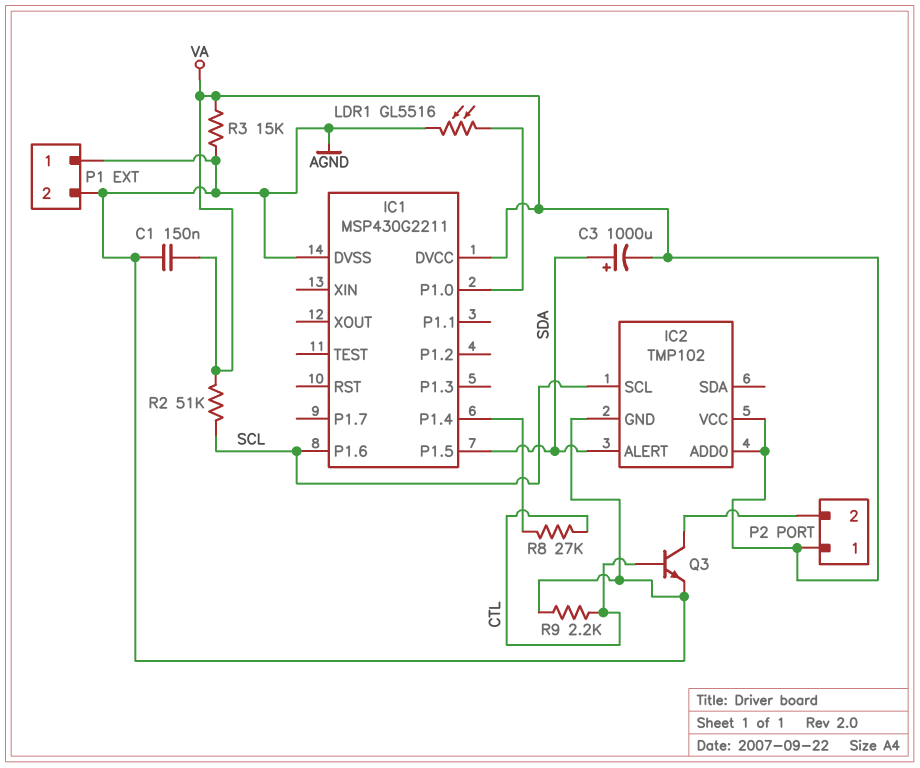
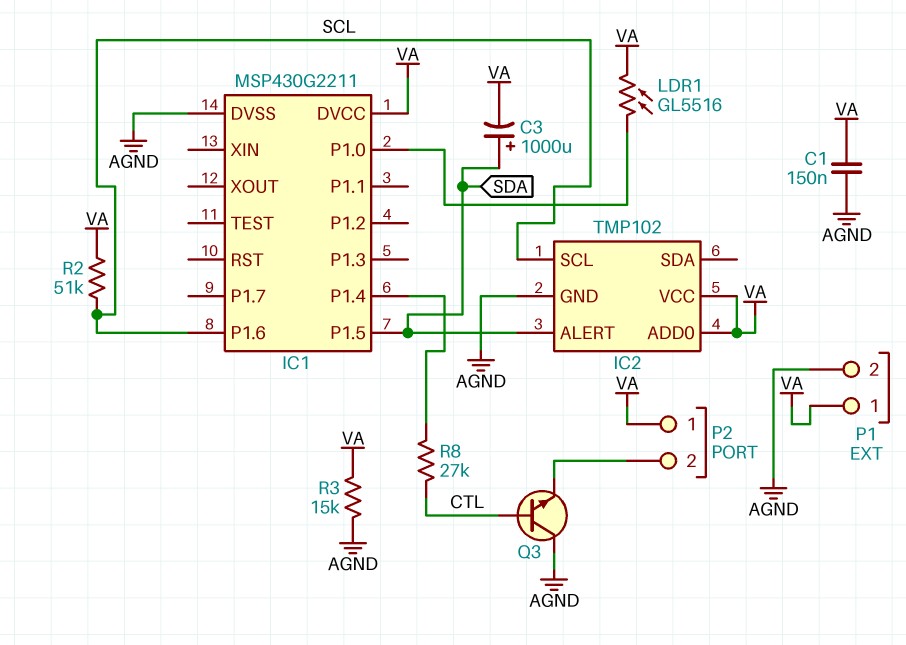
LDR1: GL5516 (AGND, IC1/P1.0) -> GL5516 (IC1/P1.0, VA)
P1 pin 1: AGND -> VA
Q3: NPN (B CTL, C P2/2, E AGND) -> NPN (B CTL, C AGND, E P2/2)
R9: 2.2k (AGND, CTL) -> none

